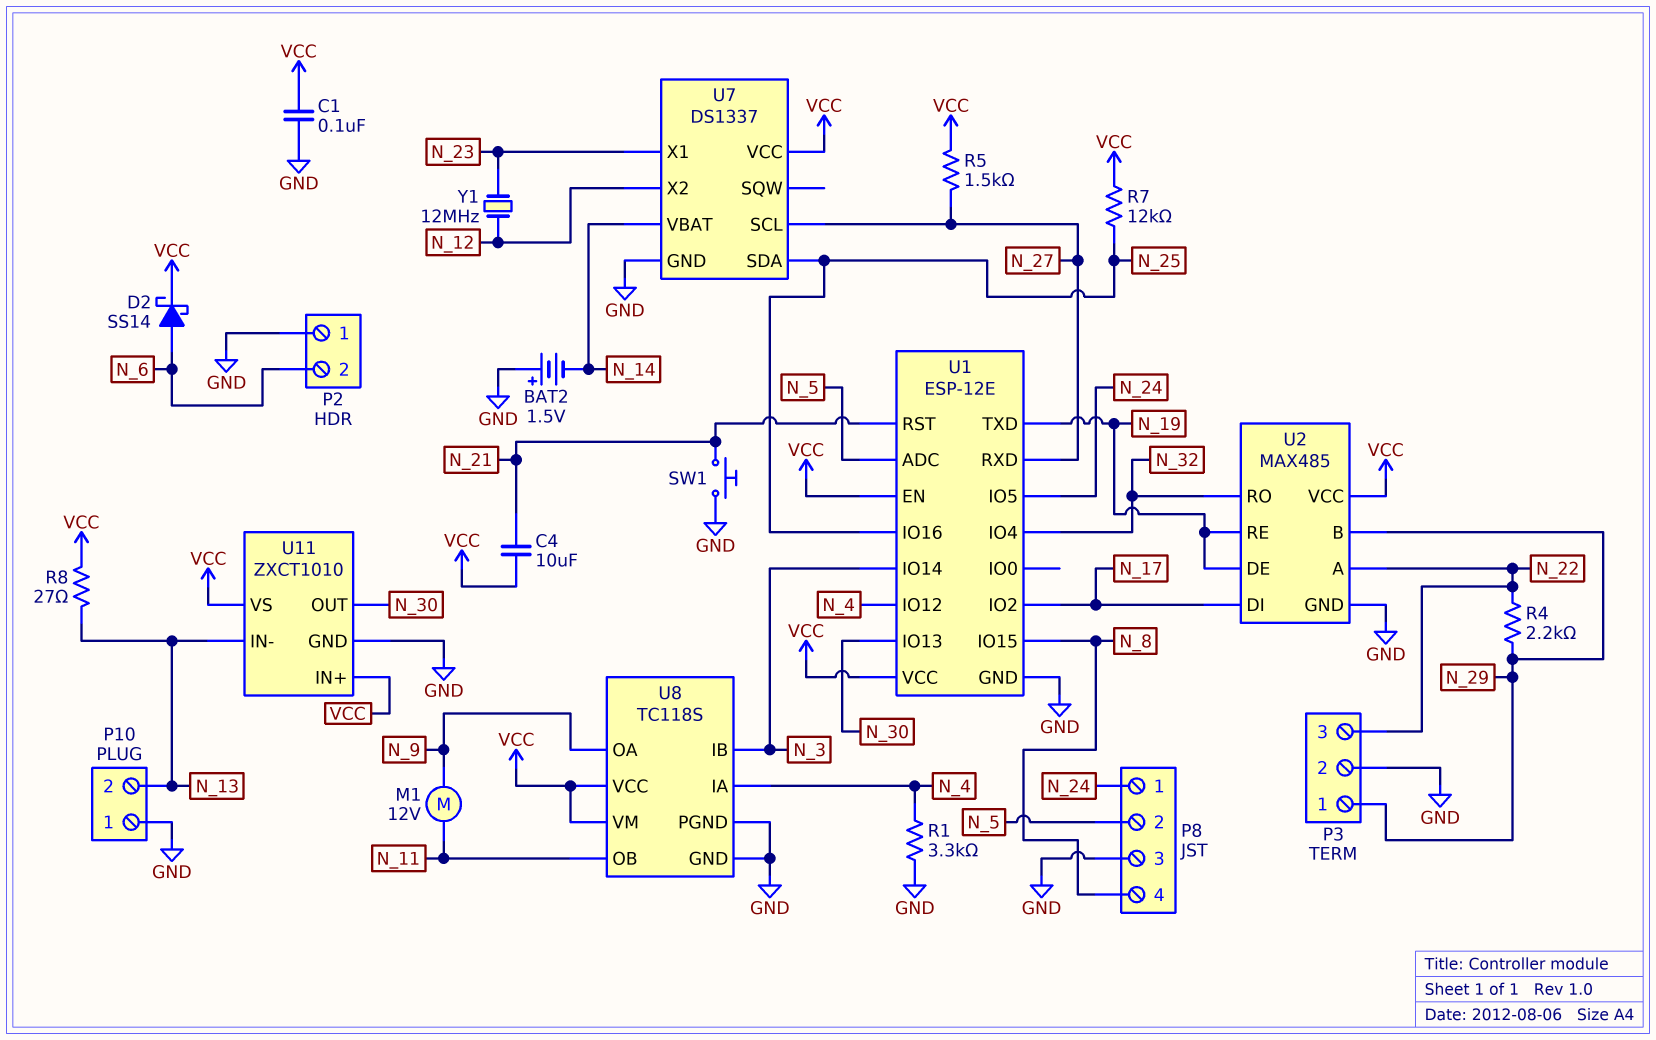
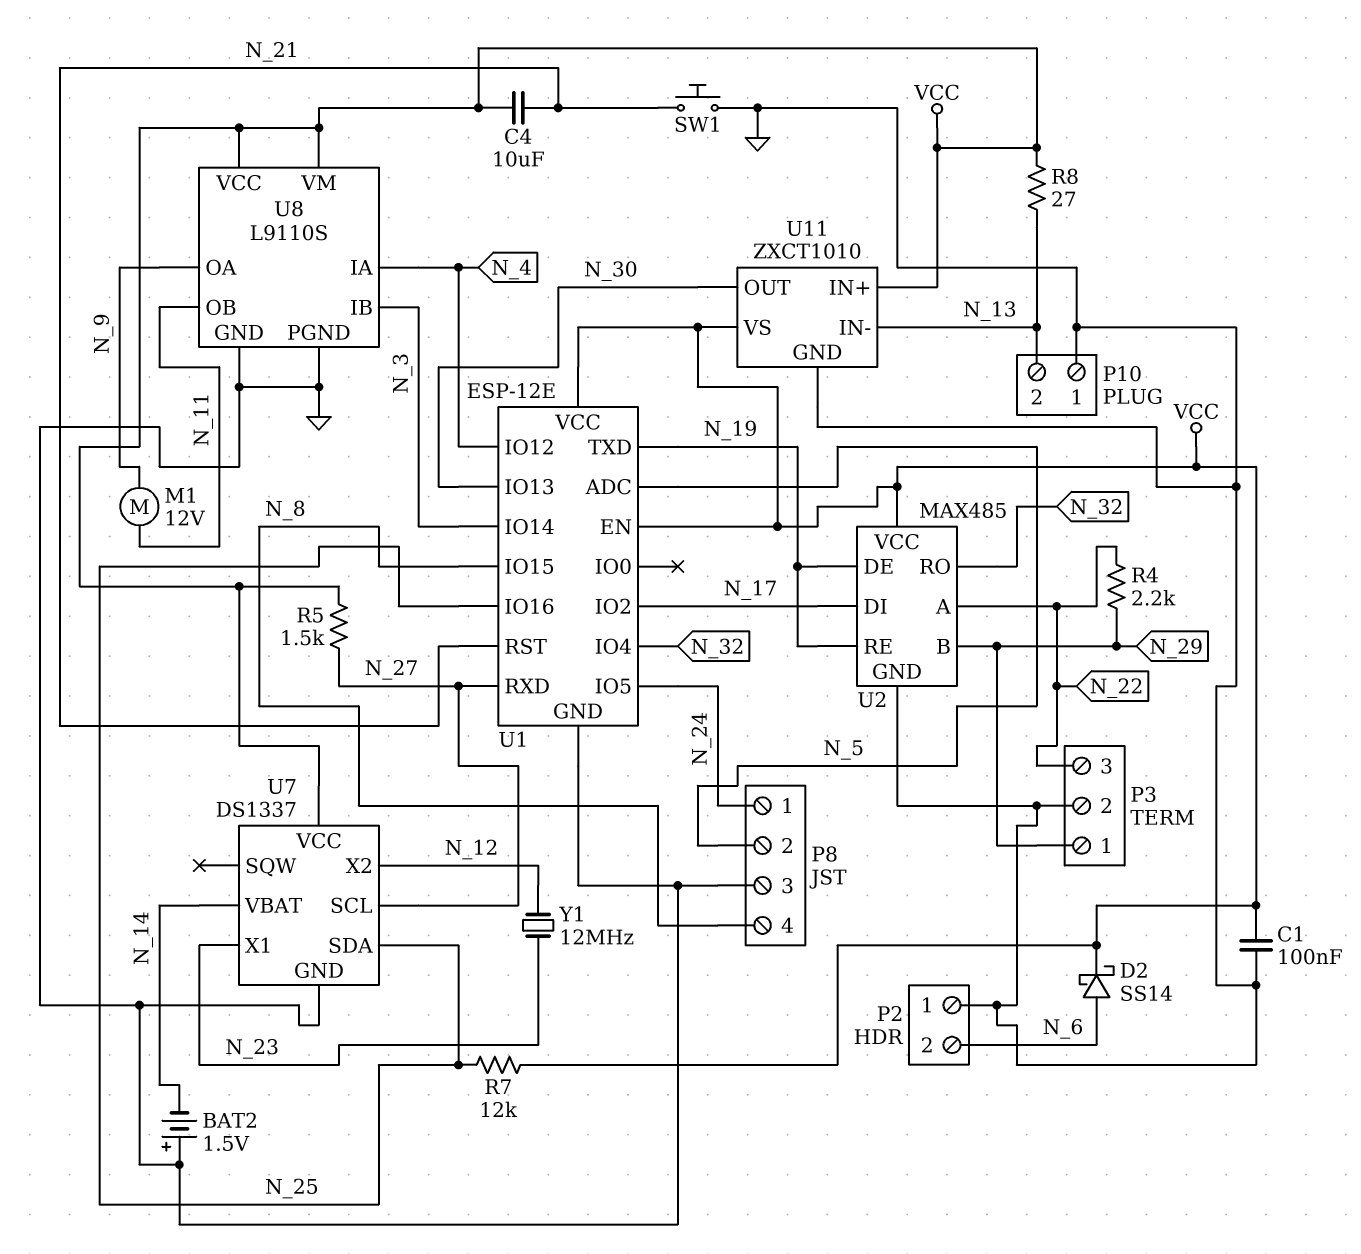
R1: 3.3k (GND, N_4) -> none
U8: TC118S -> L9110S

